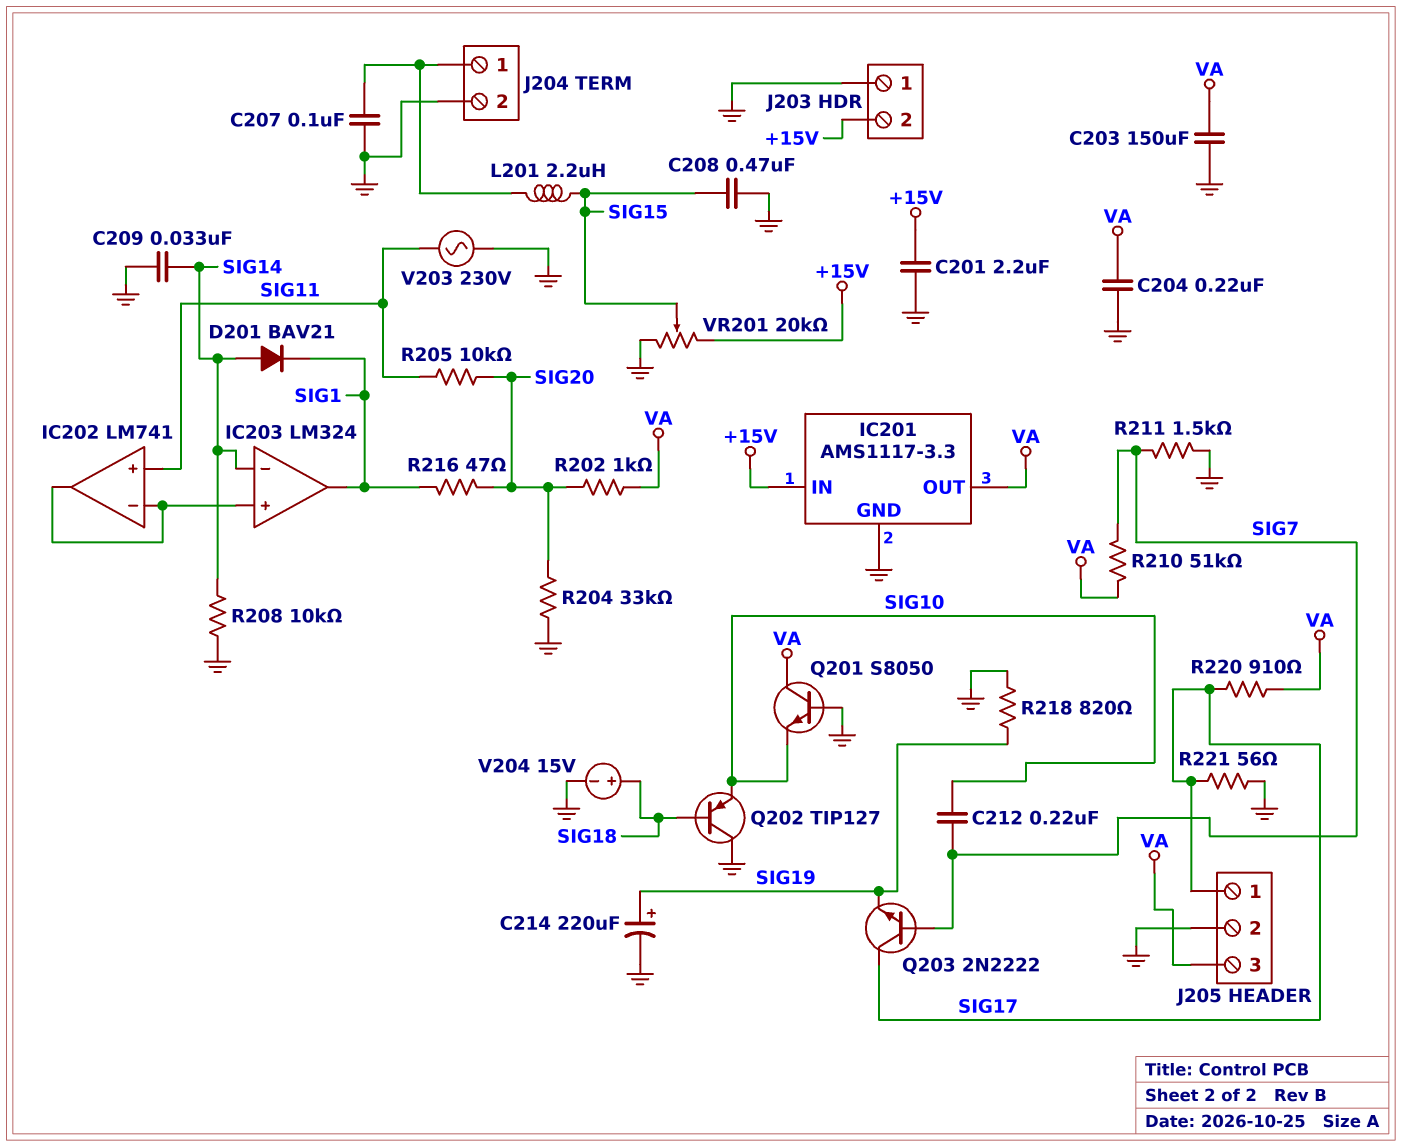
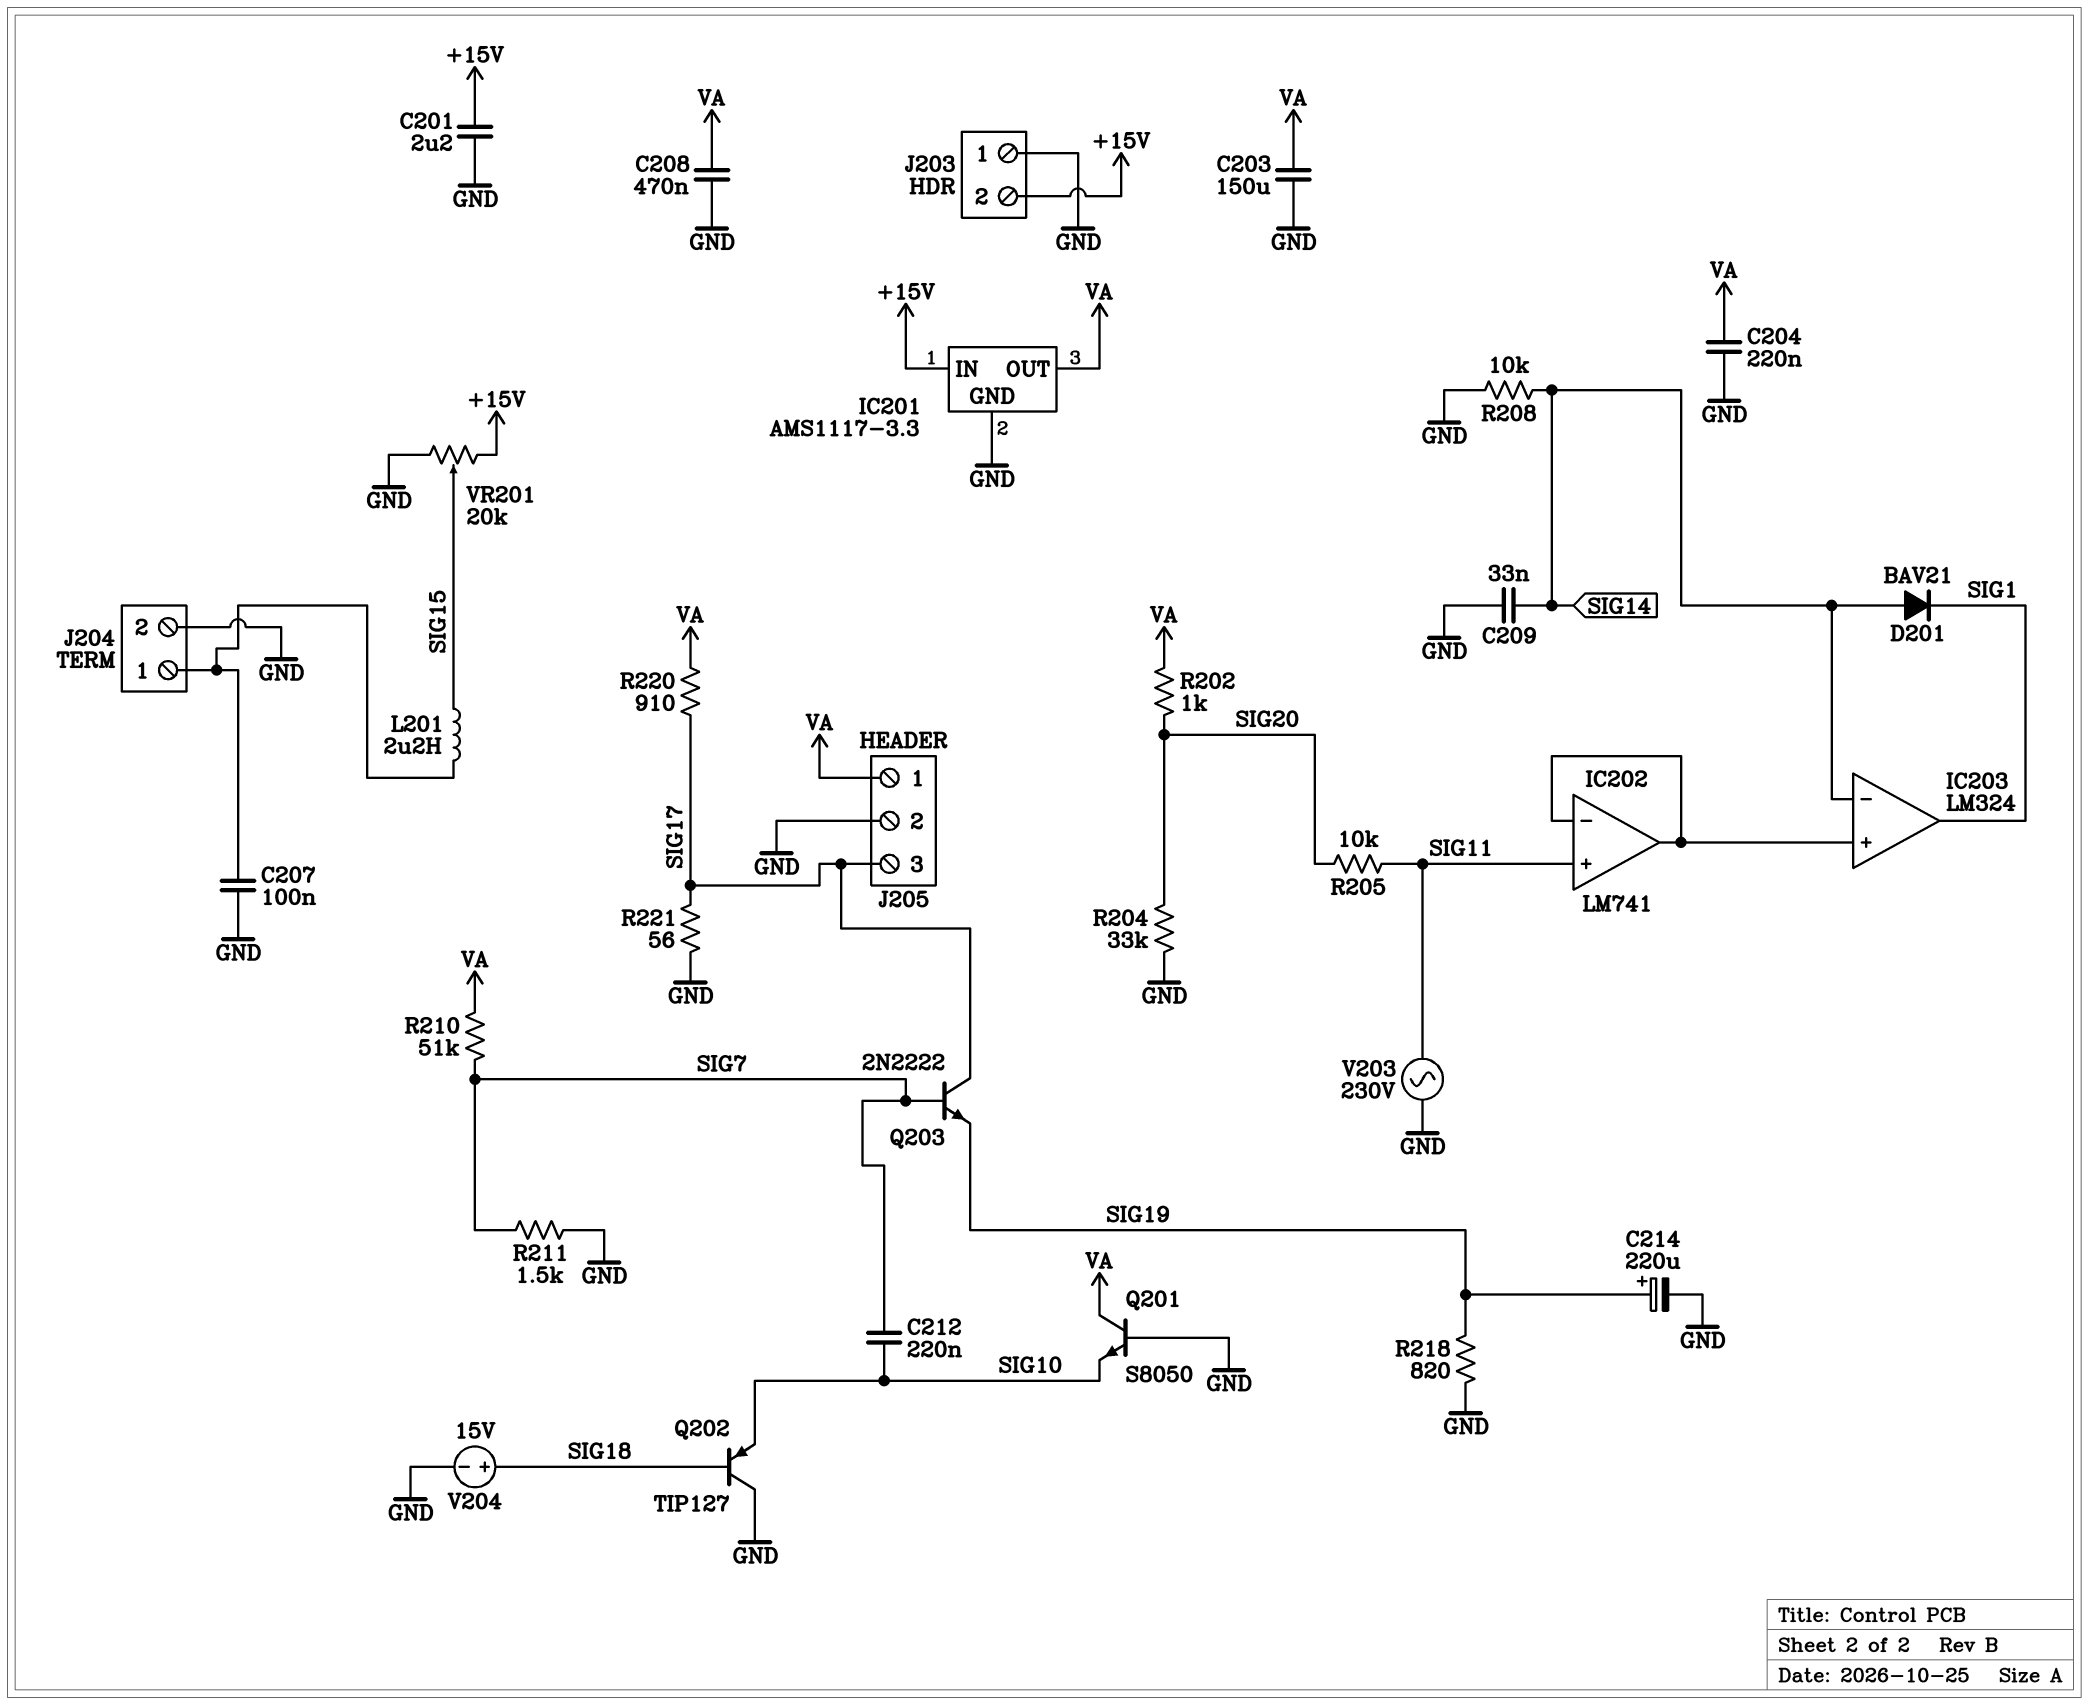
C208: 470nF (GND, SIG15) -> 470nF (GND, VA)
J205 pin 1: SIG17 -> VA
J205 pin 3: VA -> SIG17
R216: 47 (SIG1, SIG20) -> none

